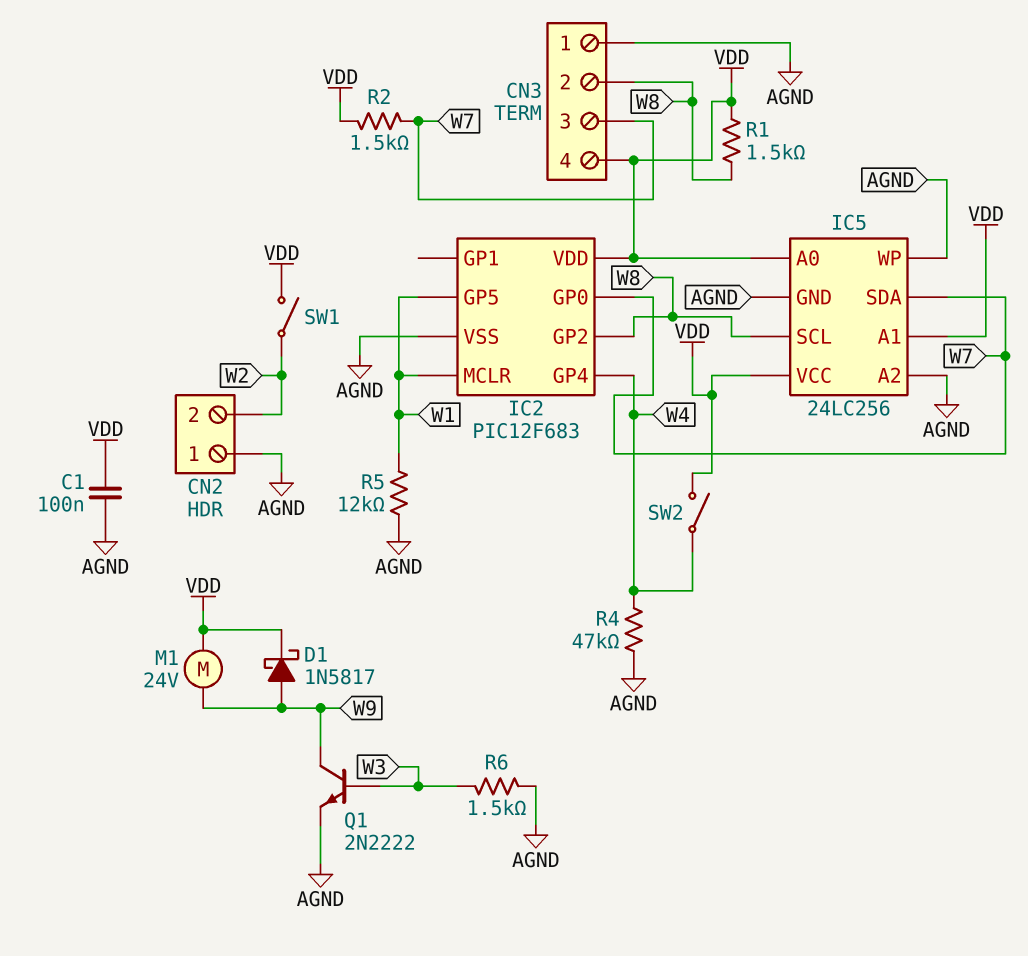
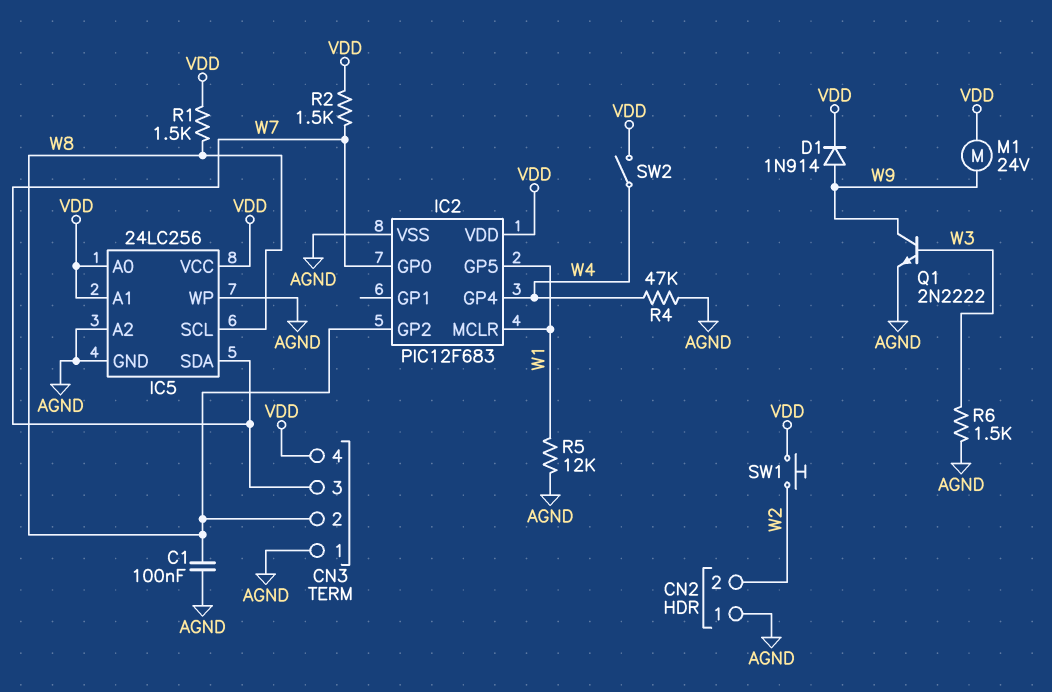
C1: 100nF (AGND, VDD) -> 100nF (AGND, W8)
D1: schottky 1N5817 (A W9, K VDD) -> diode 1N914 (A W9, K VDD)
SW1: switch (VDD, W2) -> button (VDD, W2)

